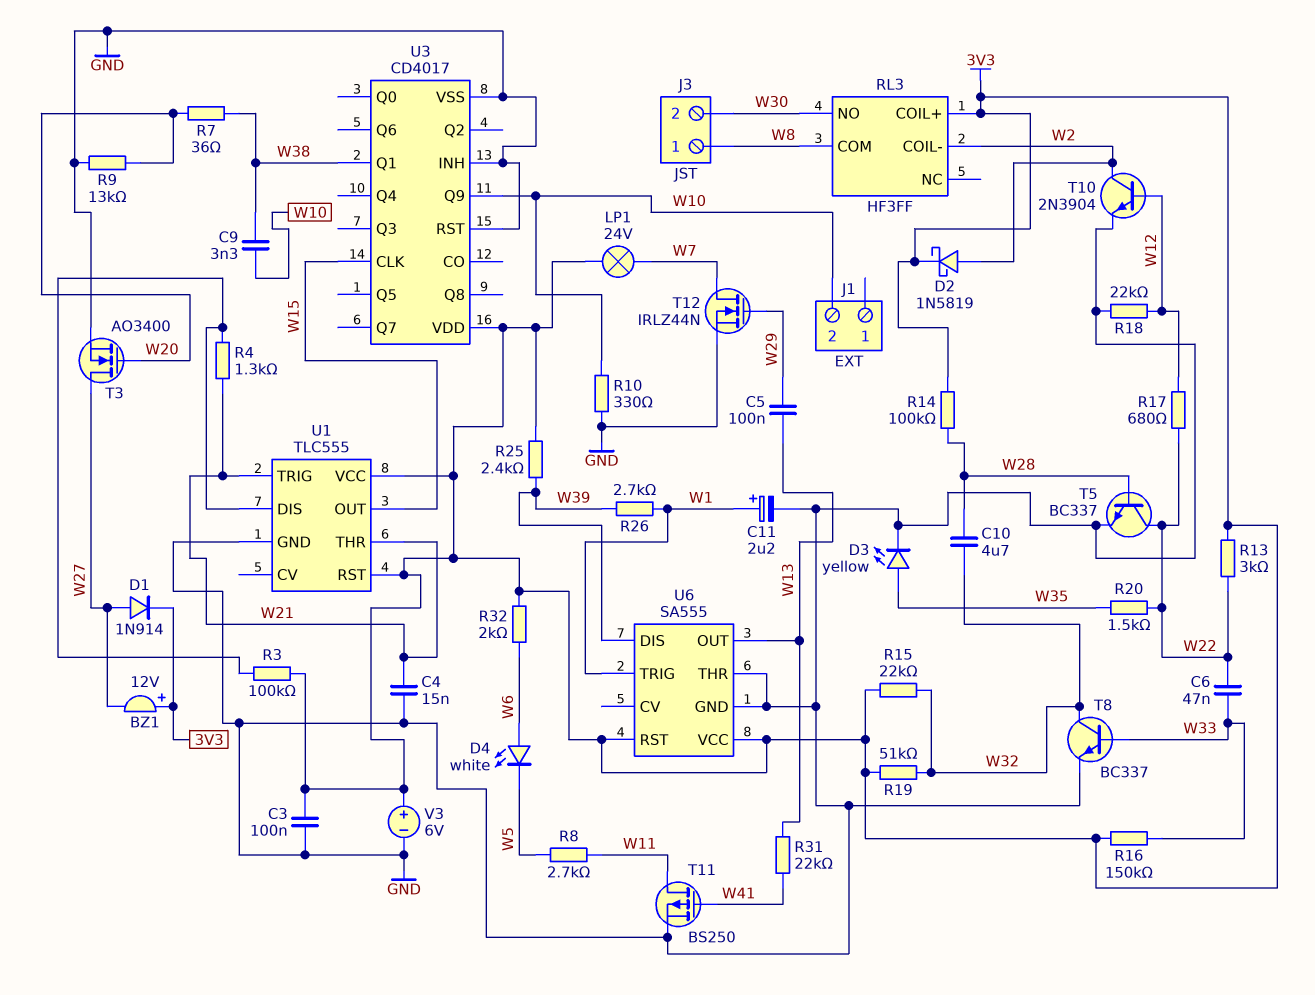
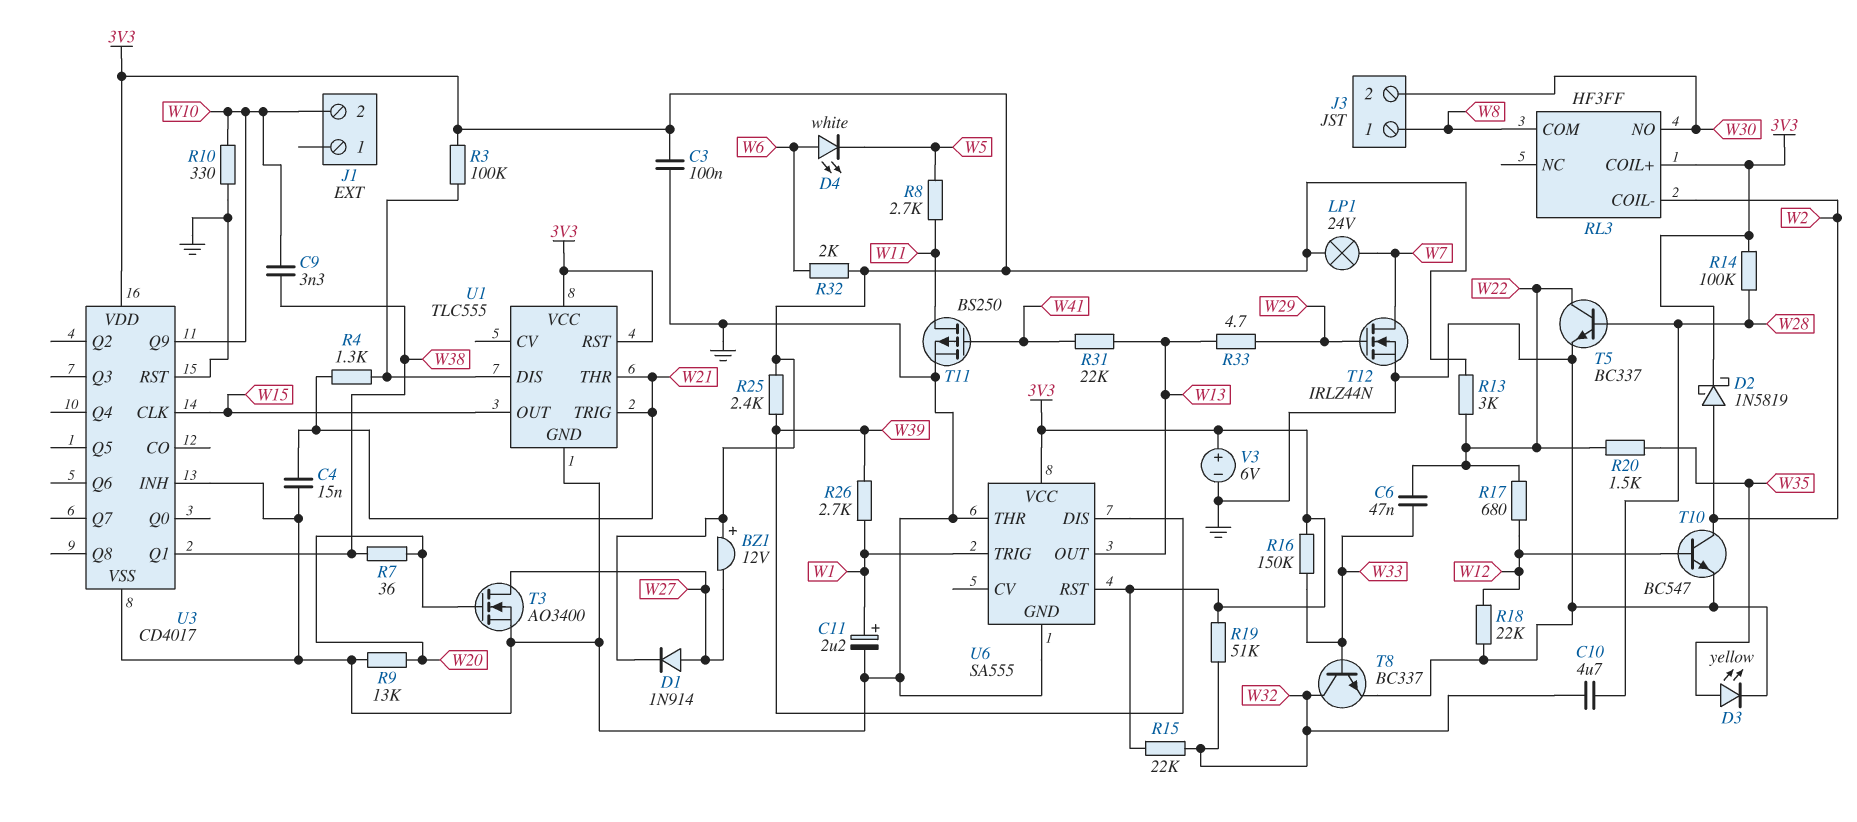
C5: 100nF (W13, W29) -> none
R33: none -> 4.7 (W13, W29)
T10: NPN 2N3904 (B W12, C W2, E GND) -> NPN BC547 (B W12, C W2, E GND)

